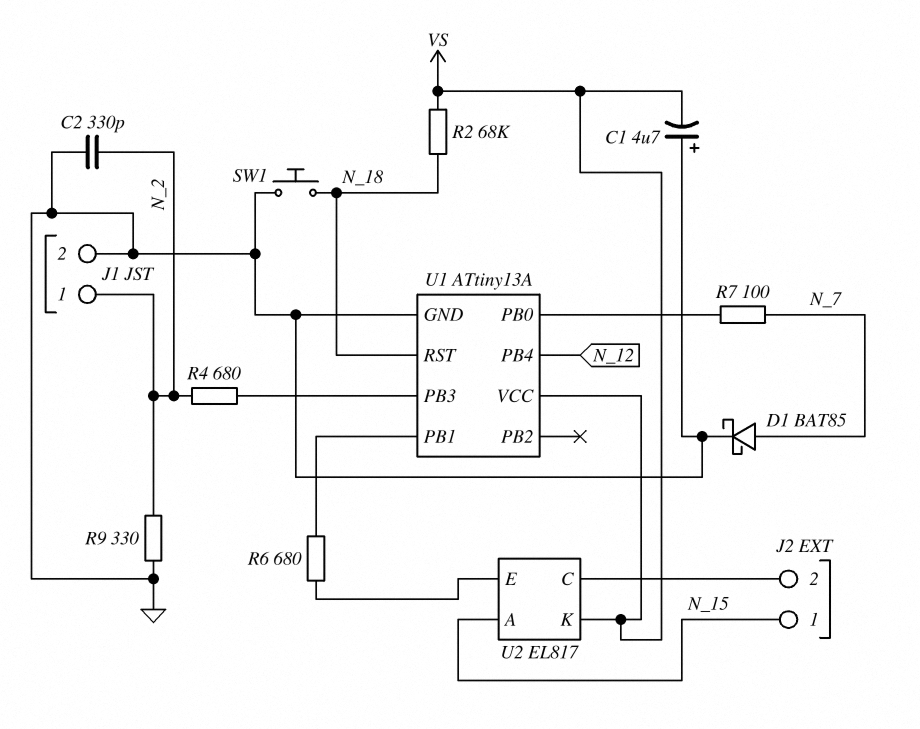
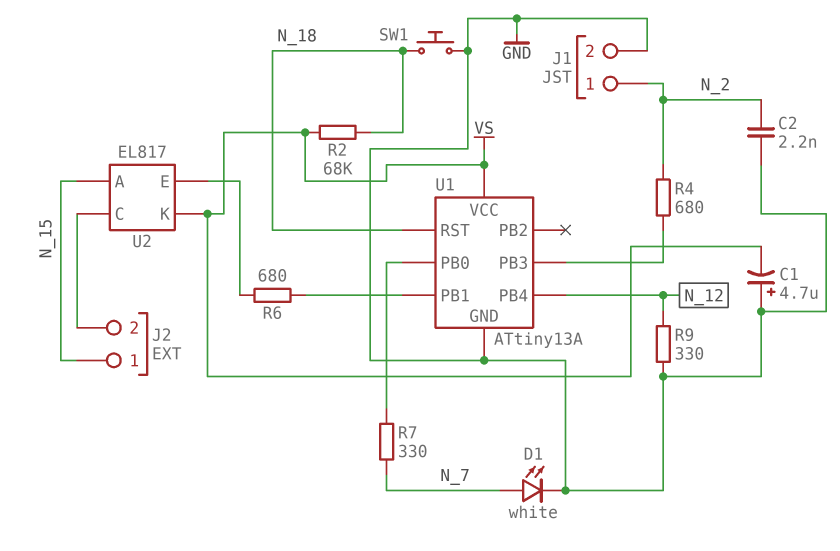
C2: 330pF (GND, N_2) -> 2.2nF (GND, N_2)
D1: schottky BAT85 (A N_7, K GND) -> LED white (A N_7, K GND)
R7: 100 (N_7, U1/PB0) -> 330 (N_7, U1/PB0)
R9: 330 (GND, N_2) -> 330 (GND, N_12)

